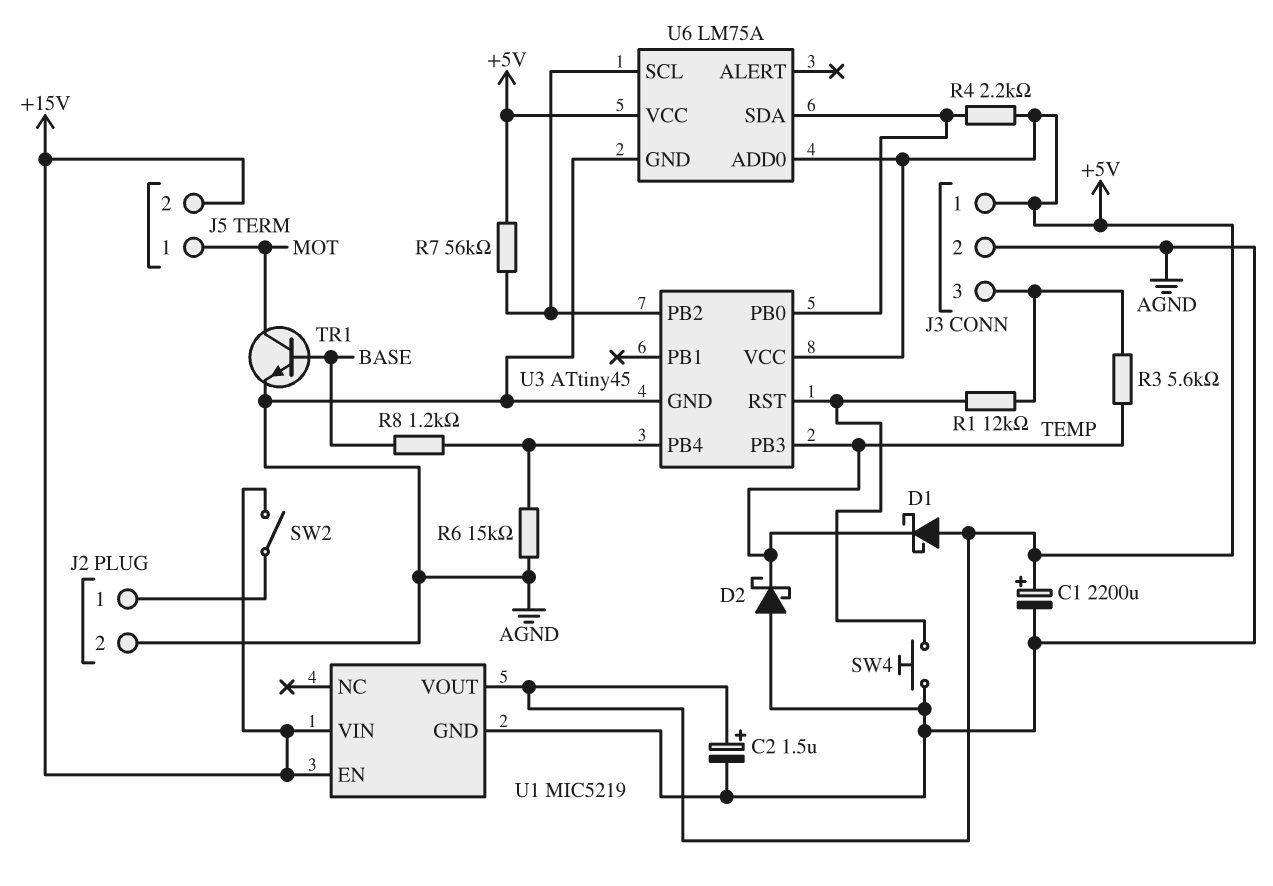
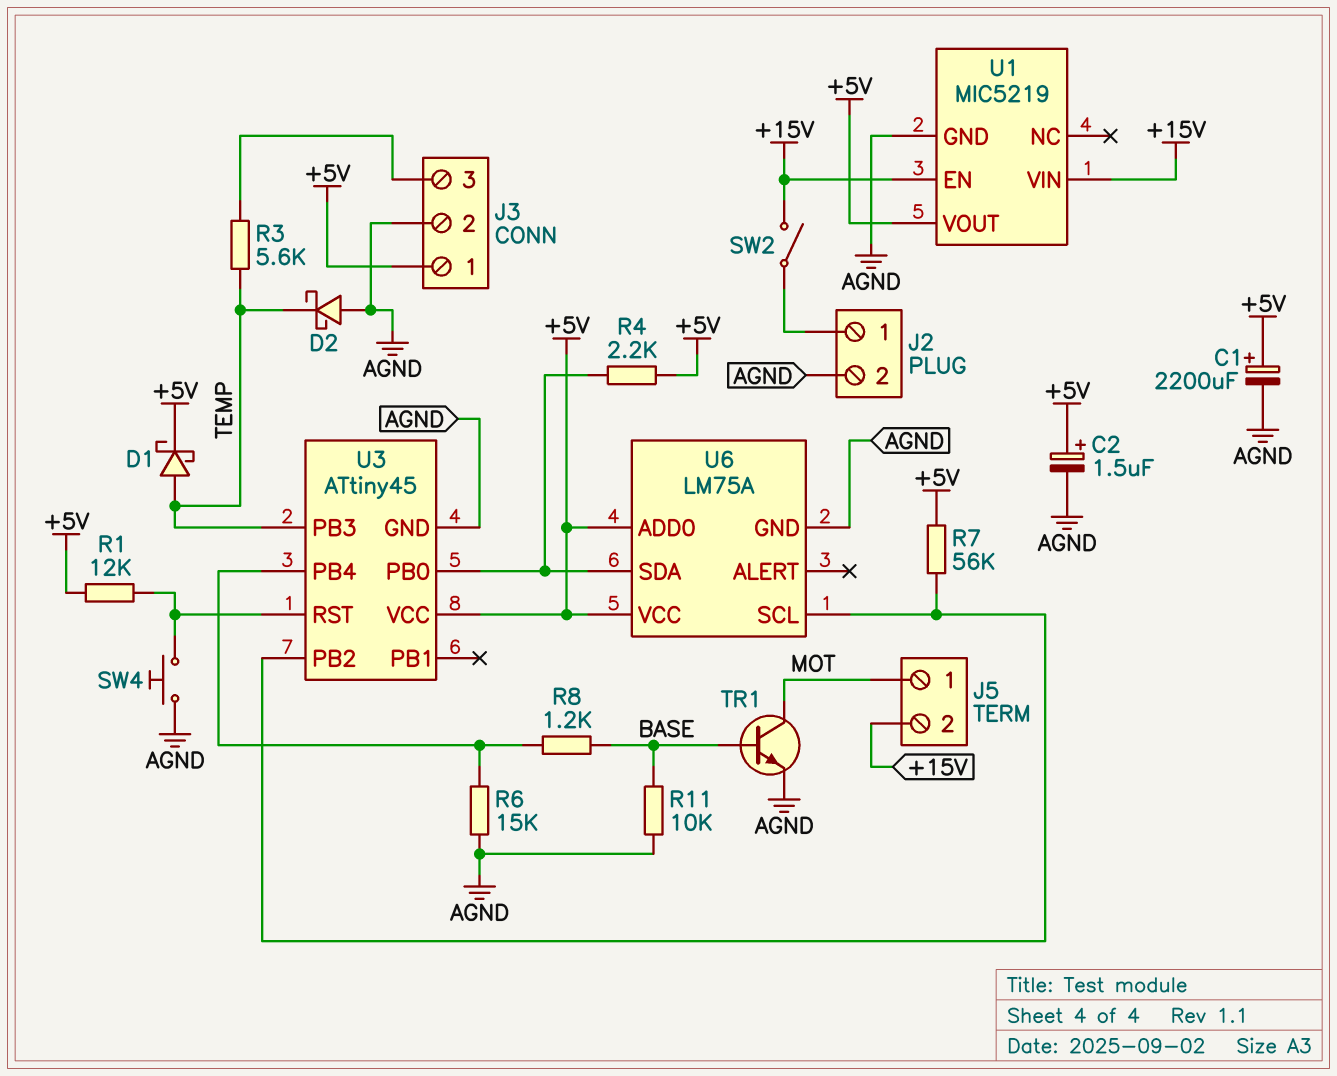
D1: schottky (A +5V, K TEMP) -> schottky (A TEMP, K +5V)
R1: 12k (J3/3, U3/RST) -> 12k (+5V, U3/RST)
R11: none -> 10k (AGND, BASE)

